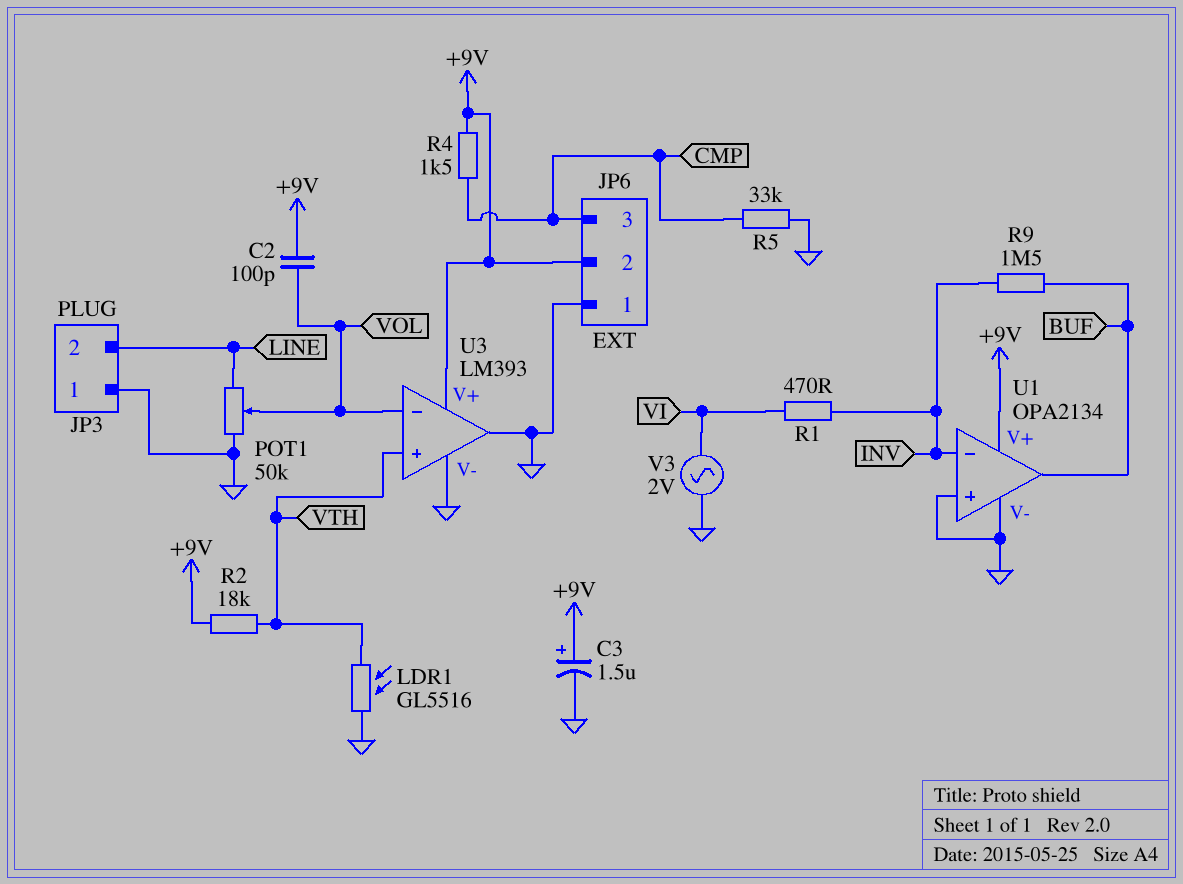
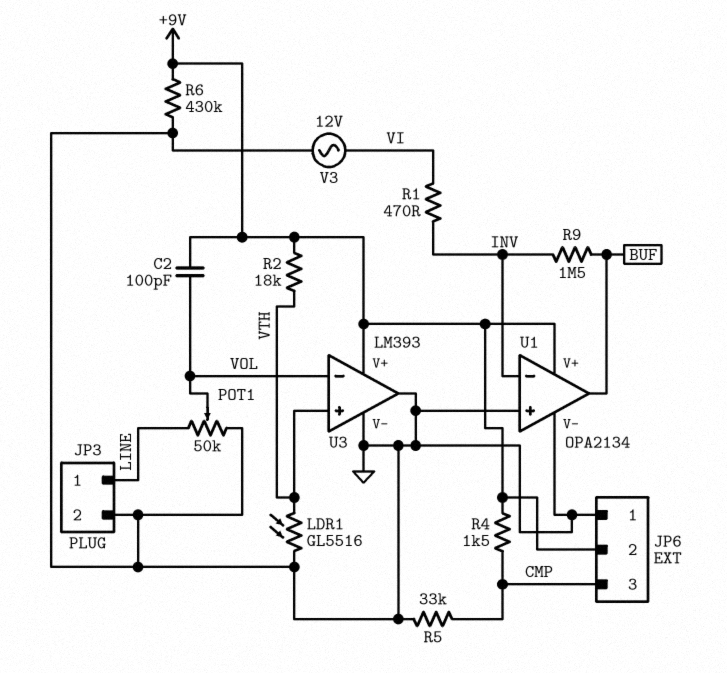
C3: 1.5uF (plus +9V, minus GND) -> none
JP3 pin 1: GND -> LINE
JP3 pin 2: LINE -> GND
R6: none -> 430k (+9V, GND)
V3: AC 2V (GND, VI) -> AC 12V (GND, VI)

